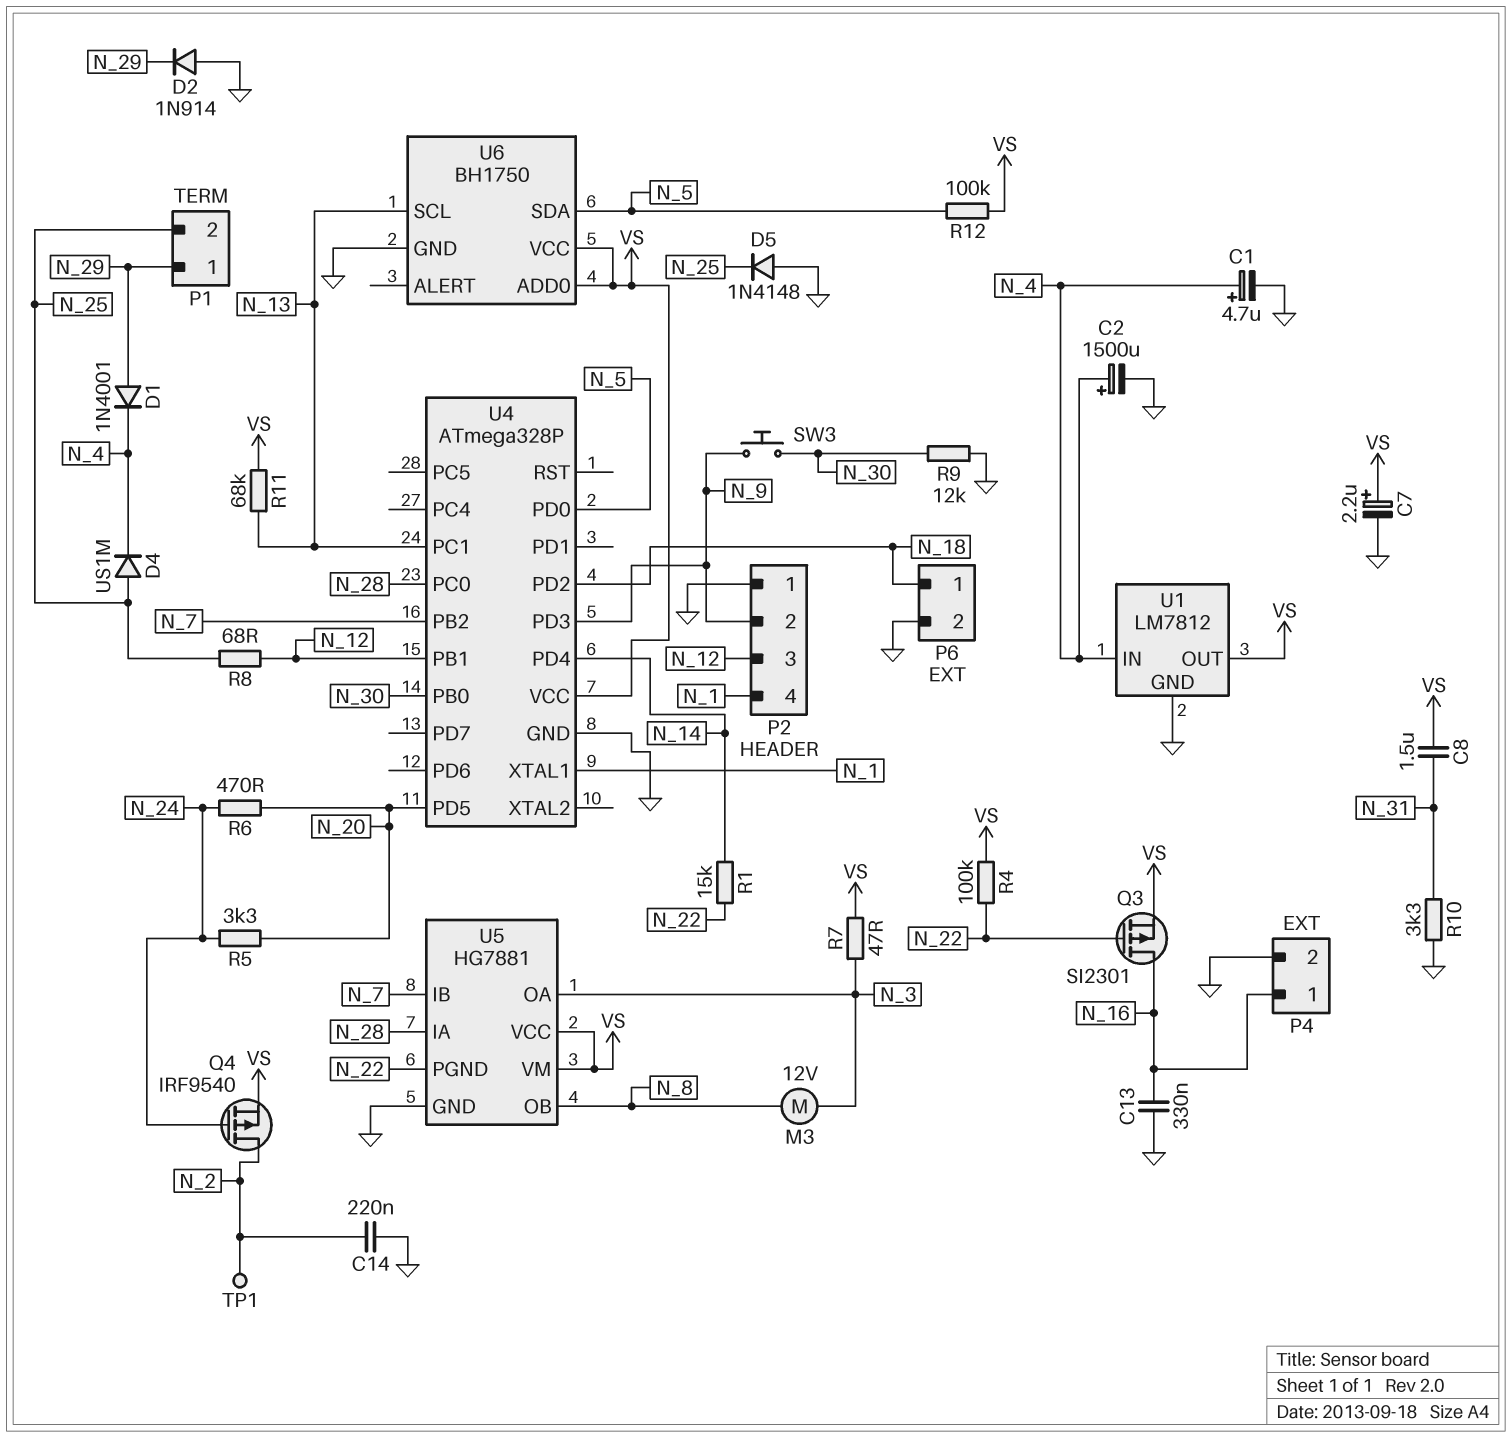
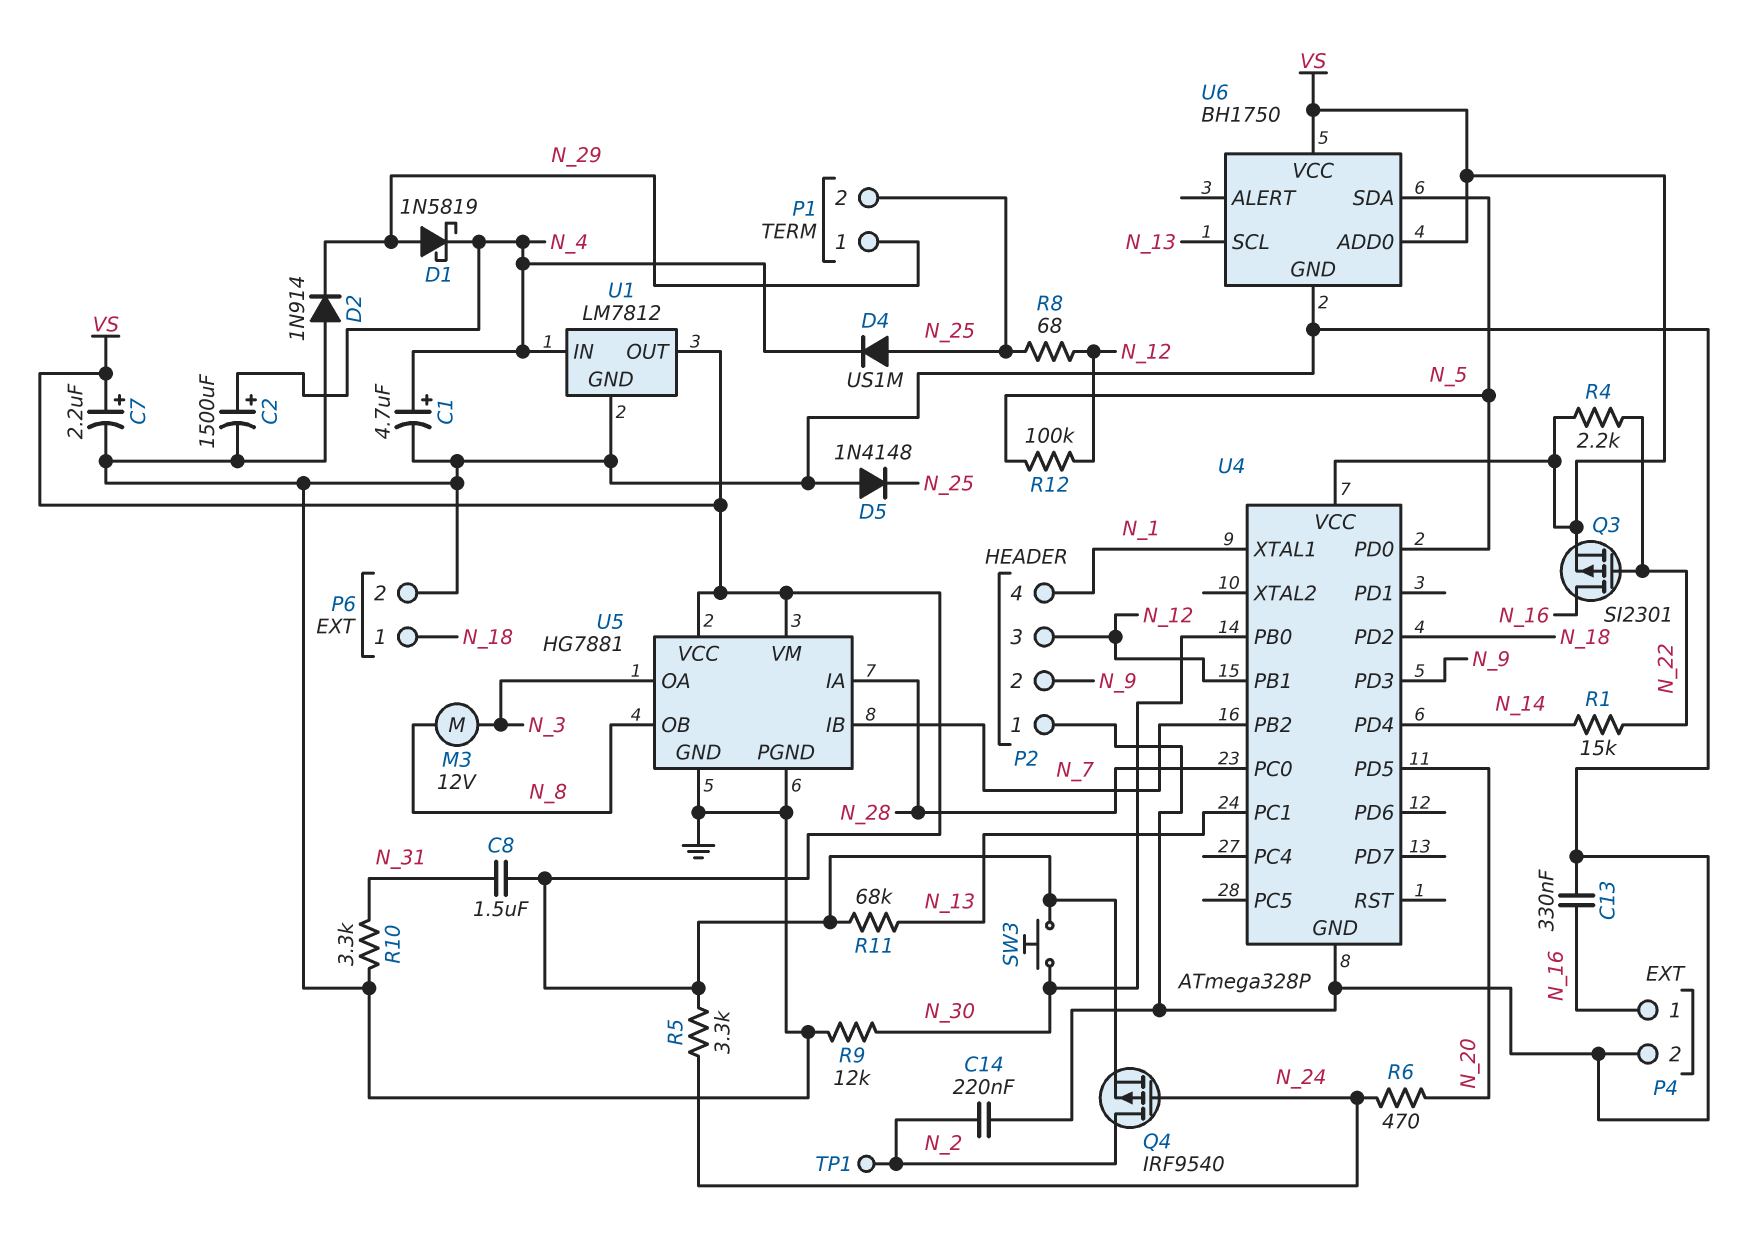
D1: diode 1N4001 (A N_29, K N_4) -> schottky 1N5819 (A N_29, K N_4)
R4: 100k (N_22, VS) -> 2.2k (N_22, VS)
R5: 3.3k (N_20, N_24) -> 3.3k (N_24, VS)
R7: 47 (N_3, VS) -> none
R12: 100k (N_5, VS) -> 100k (N_5, N_12)
SW3: button (N_9, N_30) -> button (N_30, VS)
U5 pin PGND: N_22 -> GND

